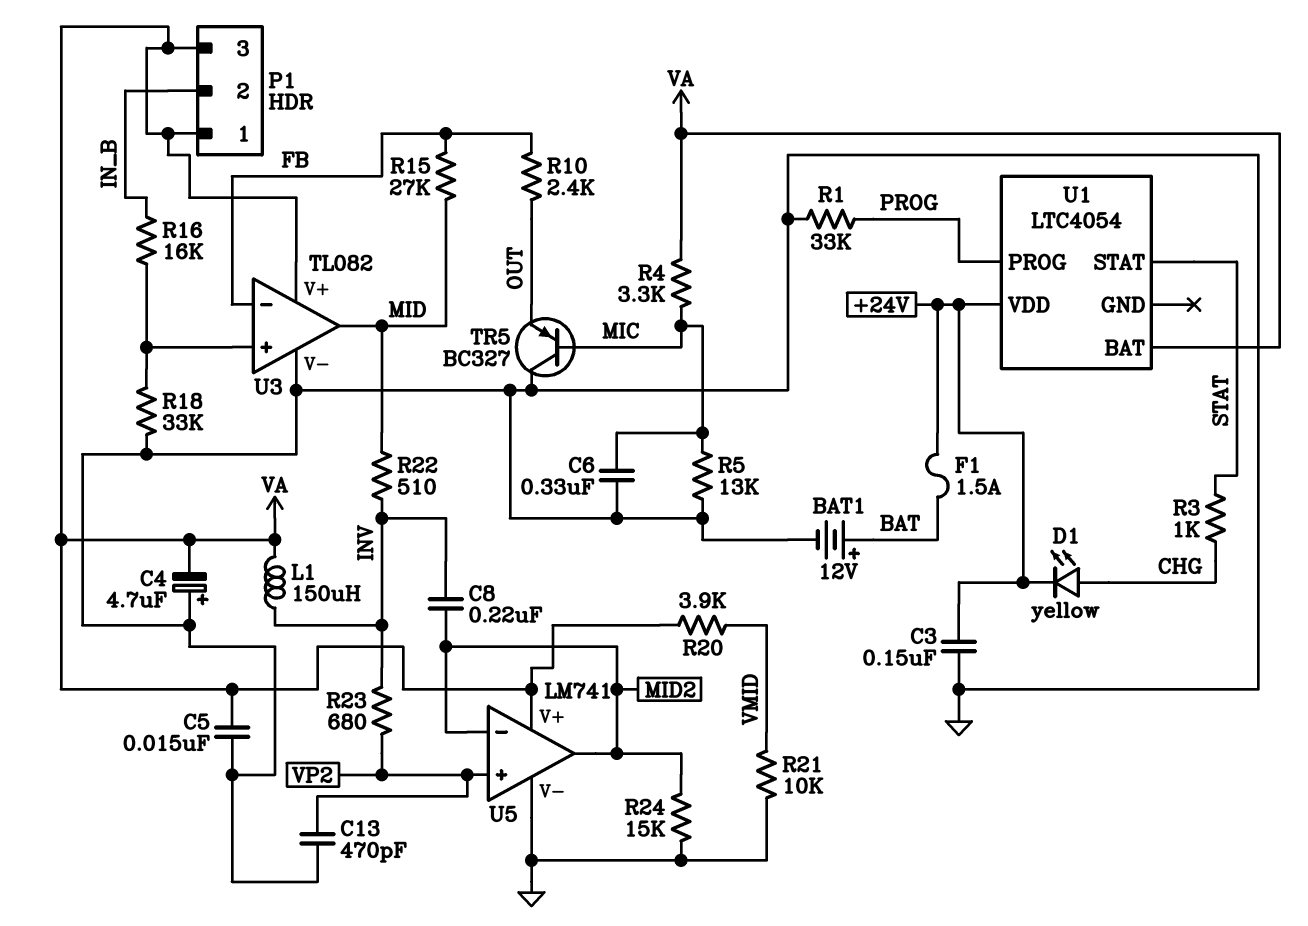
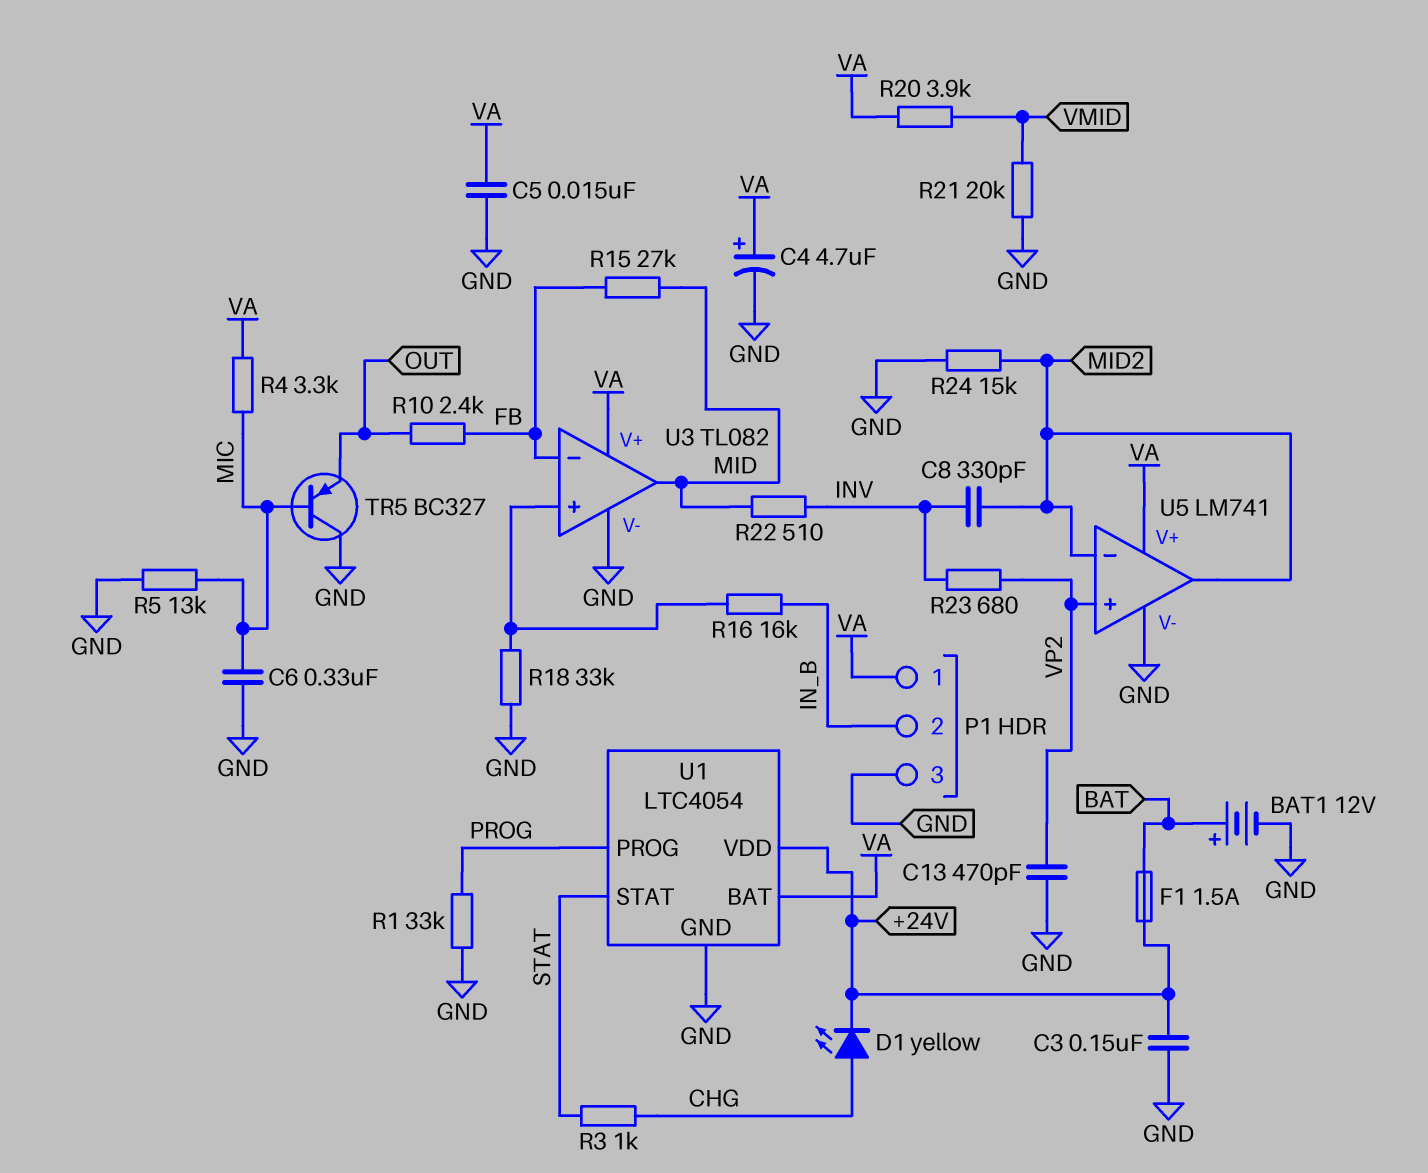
C4: 4.7uF (plus GND, minus VA) -> 4.7uF (plus VA, minus GND)
C8: 220nF (INV, MID2) -> 330pF (INV, MID2)
L1: 150uH (INV, VA) -> none
P1 pin 3: VA -> GND
R21: 10k (GND, VMID) -> 20k (GND, VMID)
U1 pin GND: none -> GND

